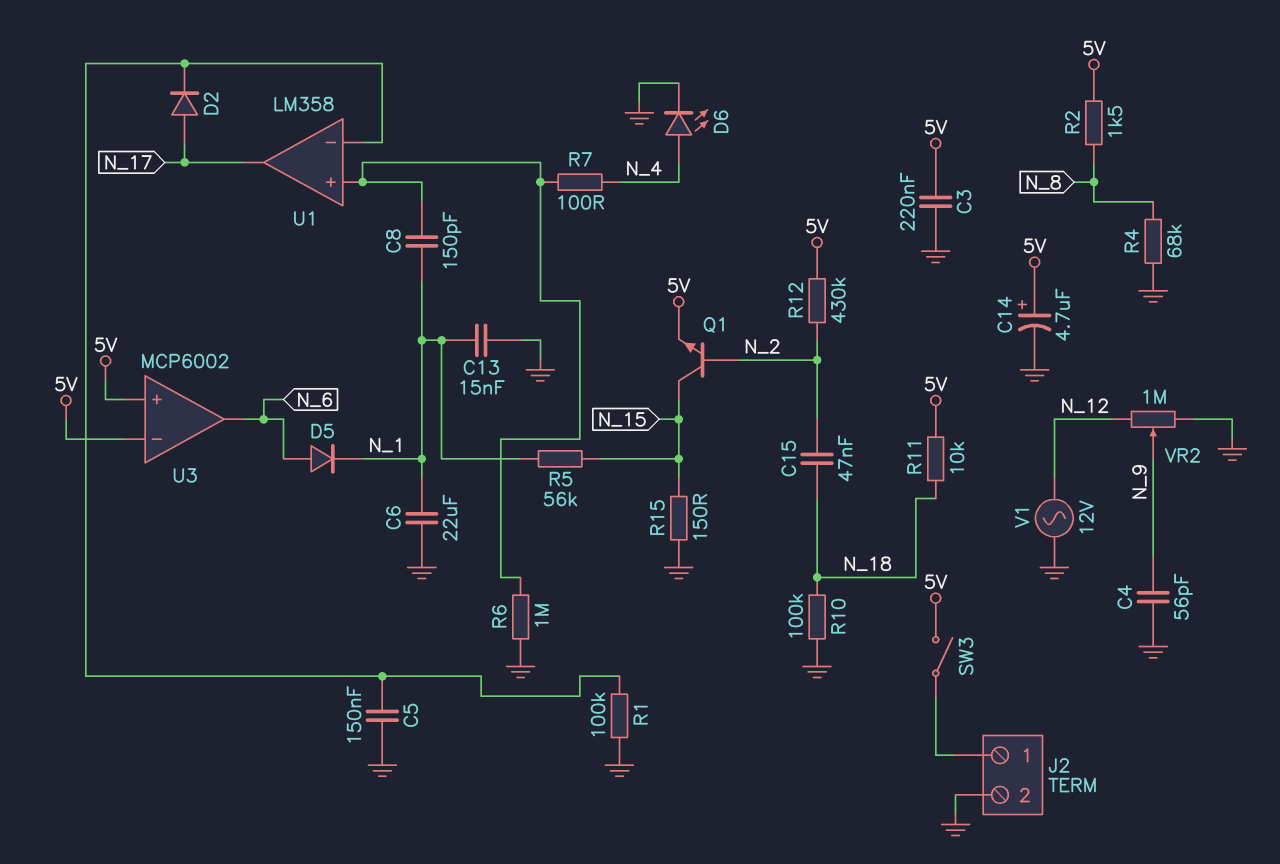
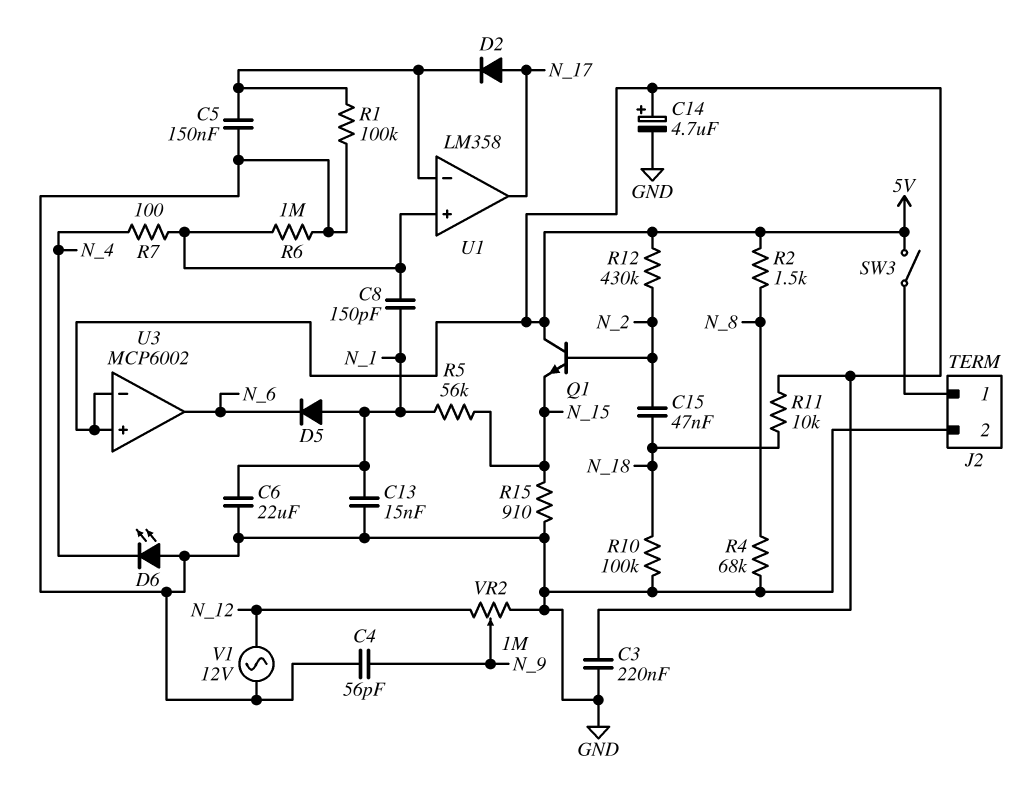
D5: diode (A N_6, K N_1) -> diode (A N_1, K N_6)
D6: LED (A N_4, K GND) -> LED (A GND, K N_4)
Q1: NPN (B N_2, C N_15, E 5V) -> NPN (B N_2, C 5V, E N_15)
R15: 150 (GND, N_15) -> 910 (GND, N_15)

